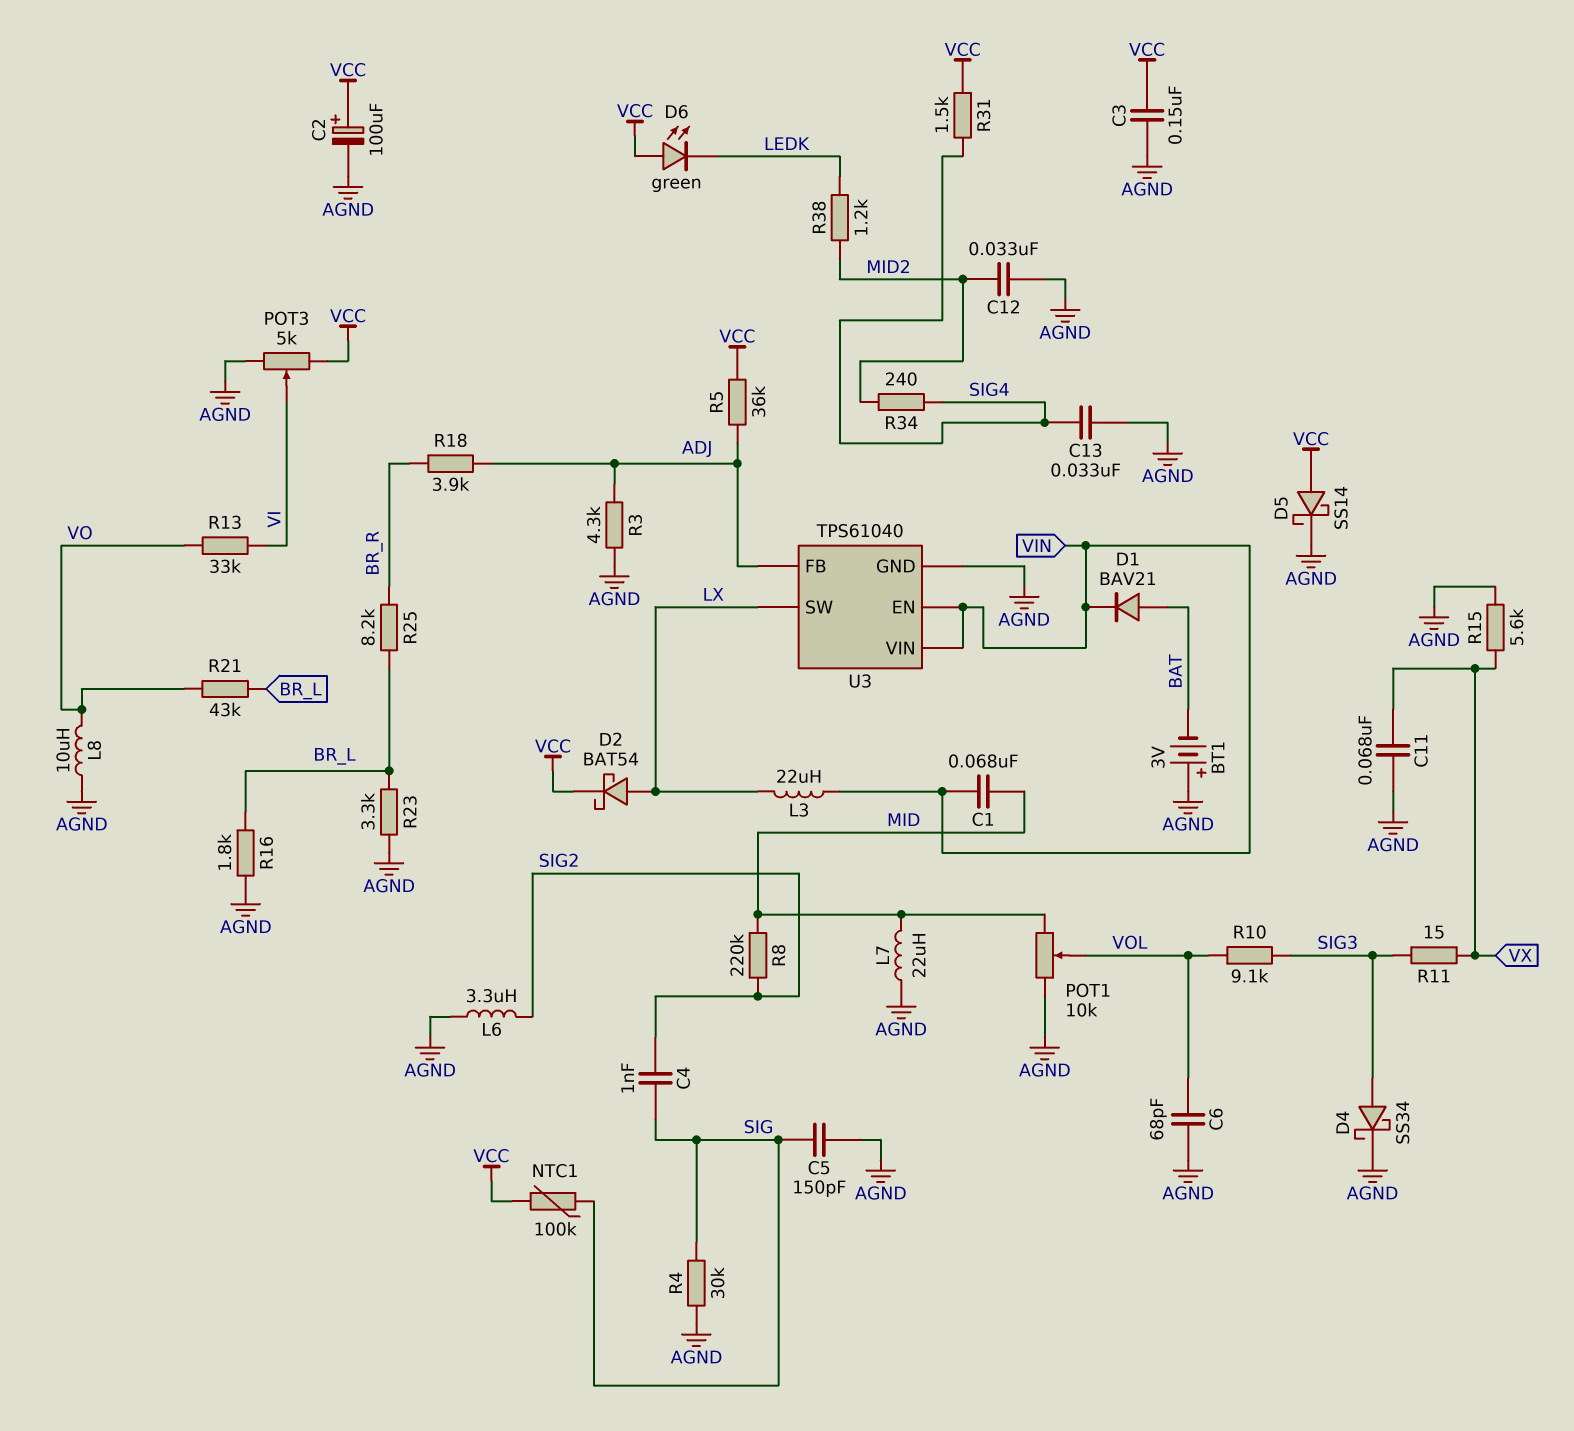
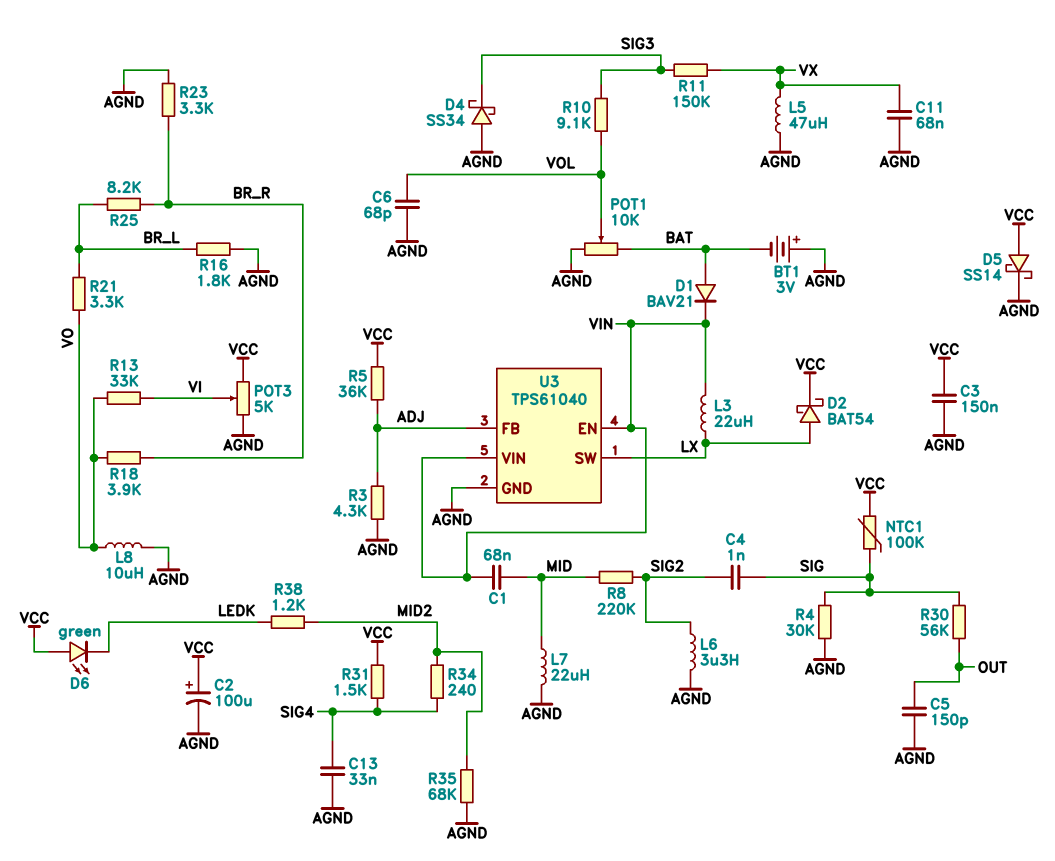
C5: 150pF (AGND, SIG) -> 150pF (AGND, OUT)
C12: 33nF (AGND, MID2) -> none
D4: schottky SS34 (A SIG3, K AGND) -> schottky SS34 (A AGND, K SIG3)
L5: none -> 47uH (AGND, VX)
POT1: 10k (AGND, MID, wiper VOL) -> 10k (AGND, BAT, wiper VOL)
R11: 15 (SIG3, VX) -> 150k (SIG3, VX)
R15: 5.6k (AGND, VX) -> none
R18: 3.9k (ADJ, BR_R) -> 3.9k (BR_R, VO)
R21: 43k (BR_L, VO) -> 3.3k (BR_L, VO)
R23: 3.3k (AGND, BR_L) -> 3.3k (AGND, BR_R)
R30: none -> 56k (OUT, SIG)
R35: none -> 68k (AGND, MID2)

